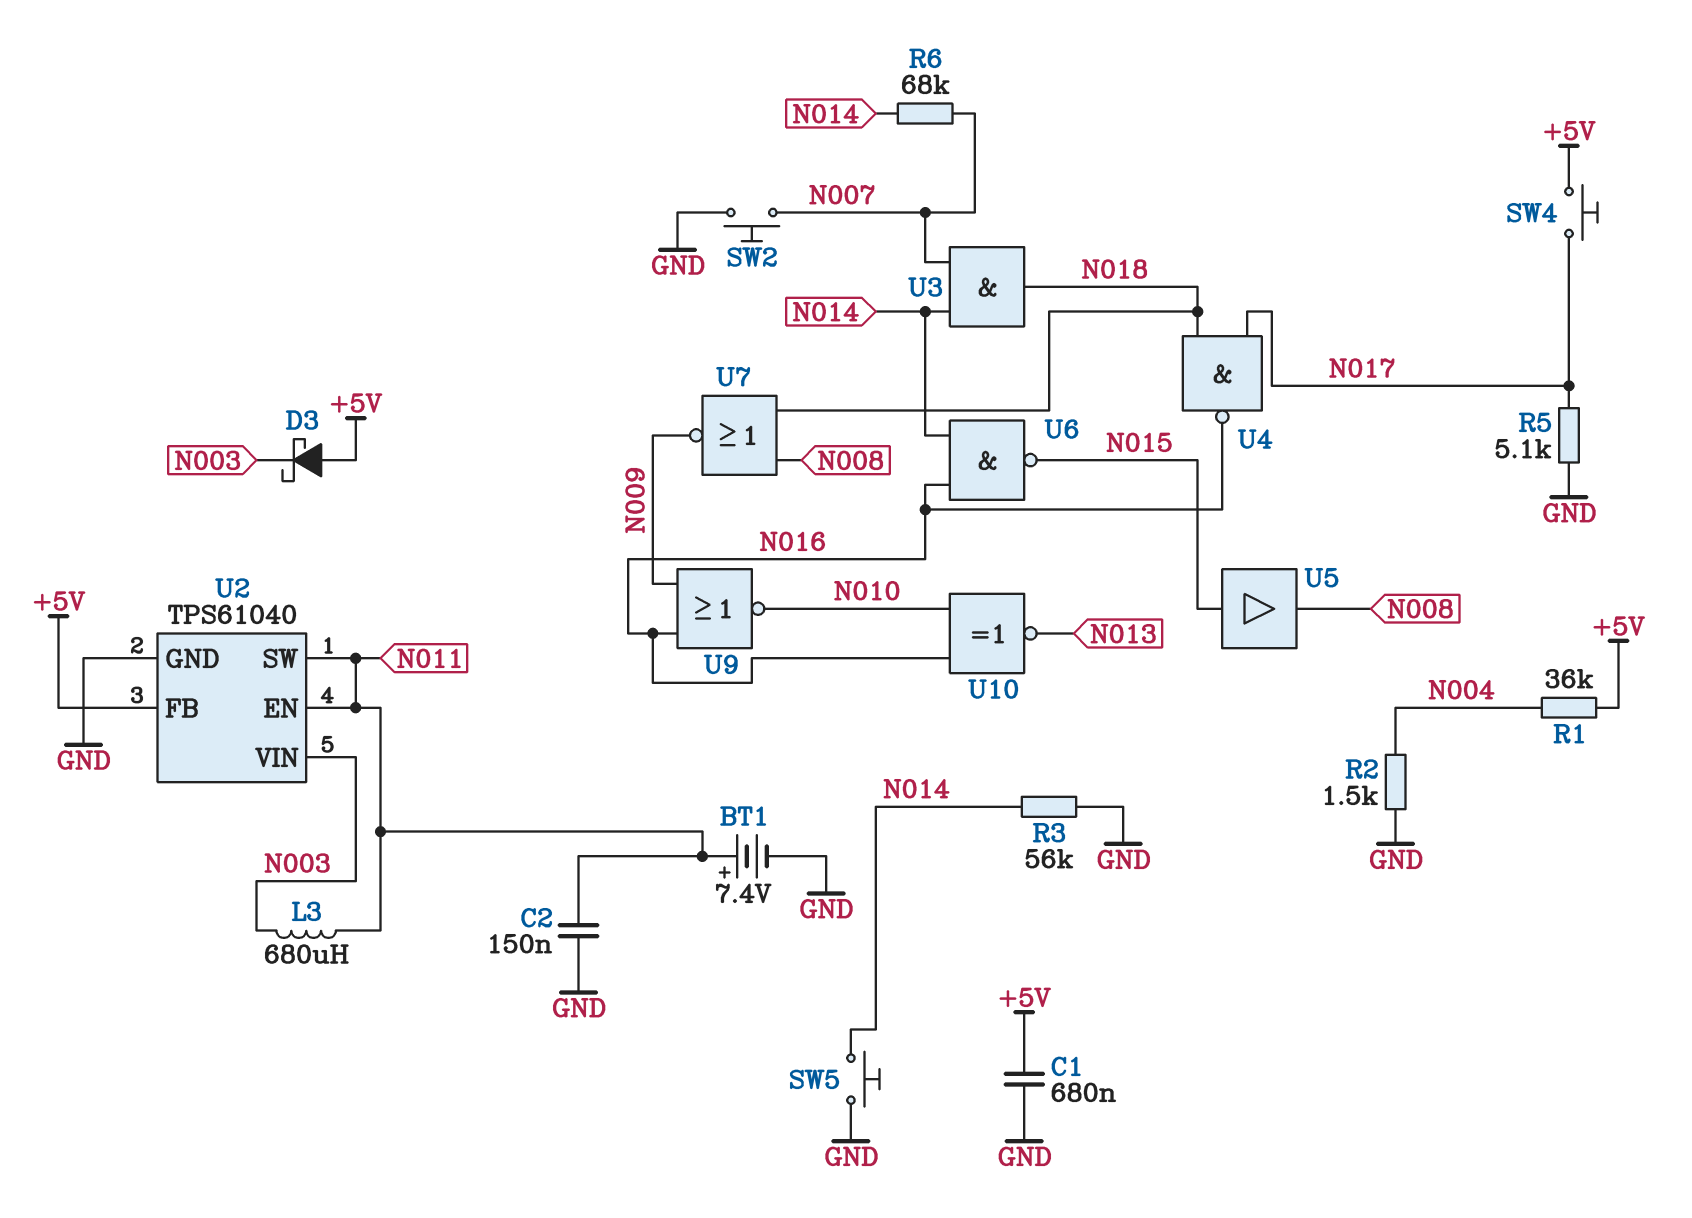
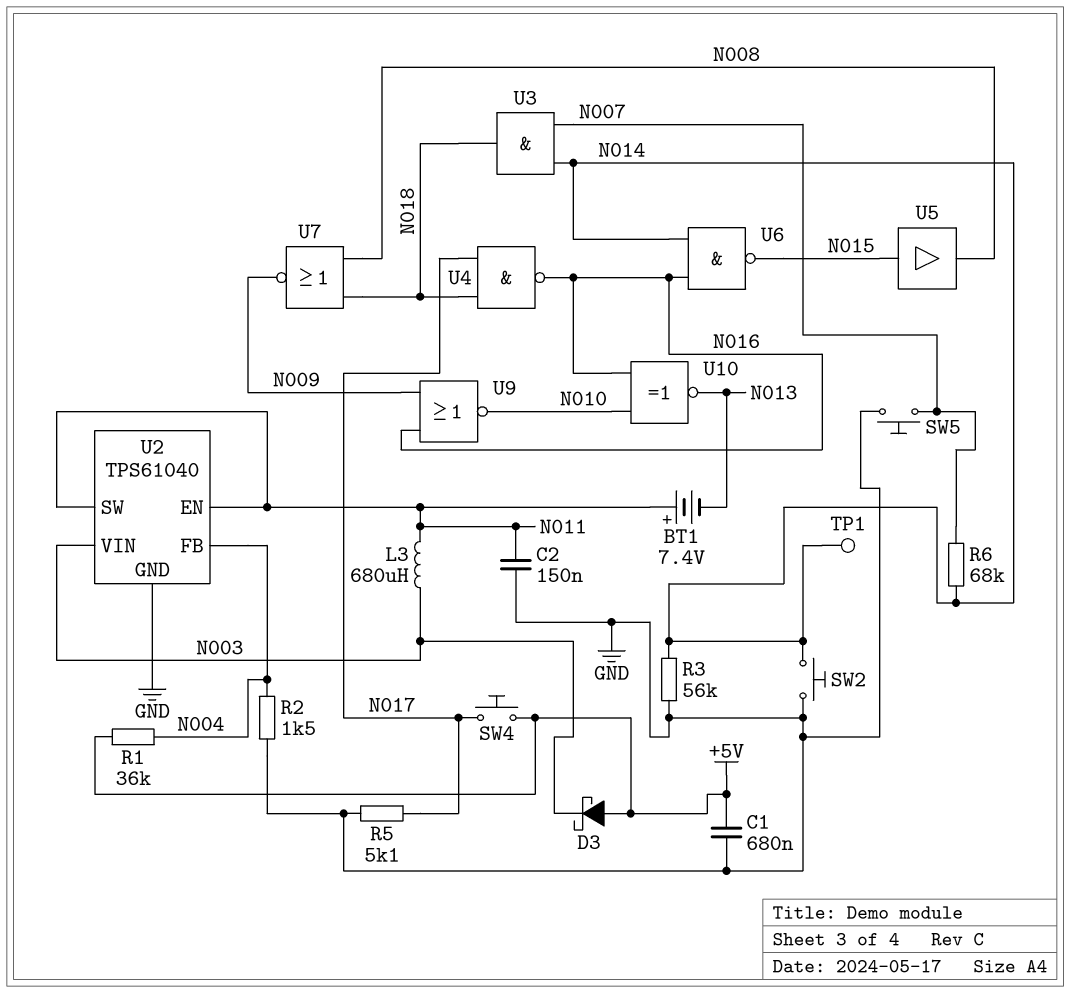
BT1: 7.4V (plus N011, minus GND) -> 7.4V (plus N011, minus N013)
SW2: button (GND, N007) -> button (GND, N014)
SW5: button (GND, N014) -> button (GND, N007)
TP1: none -> test point (N014)
U2 pin FB: +5V -> N004

